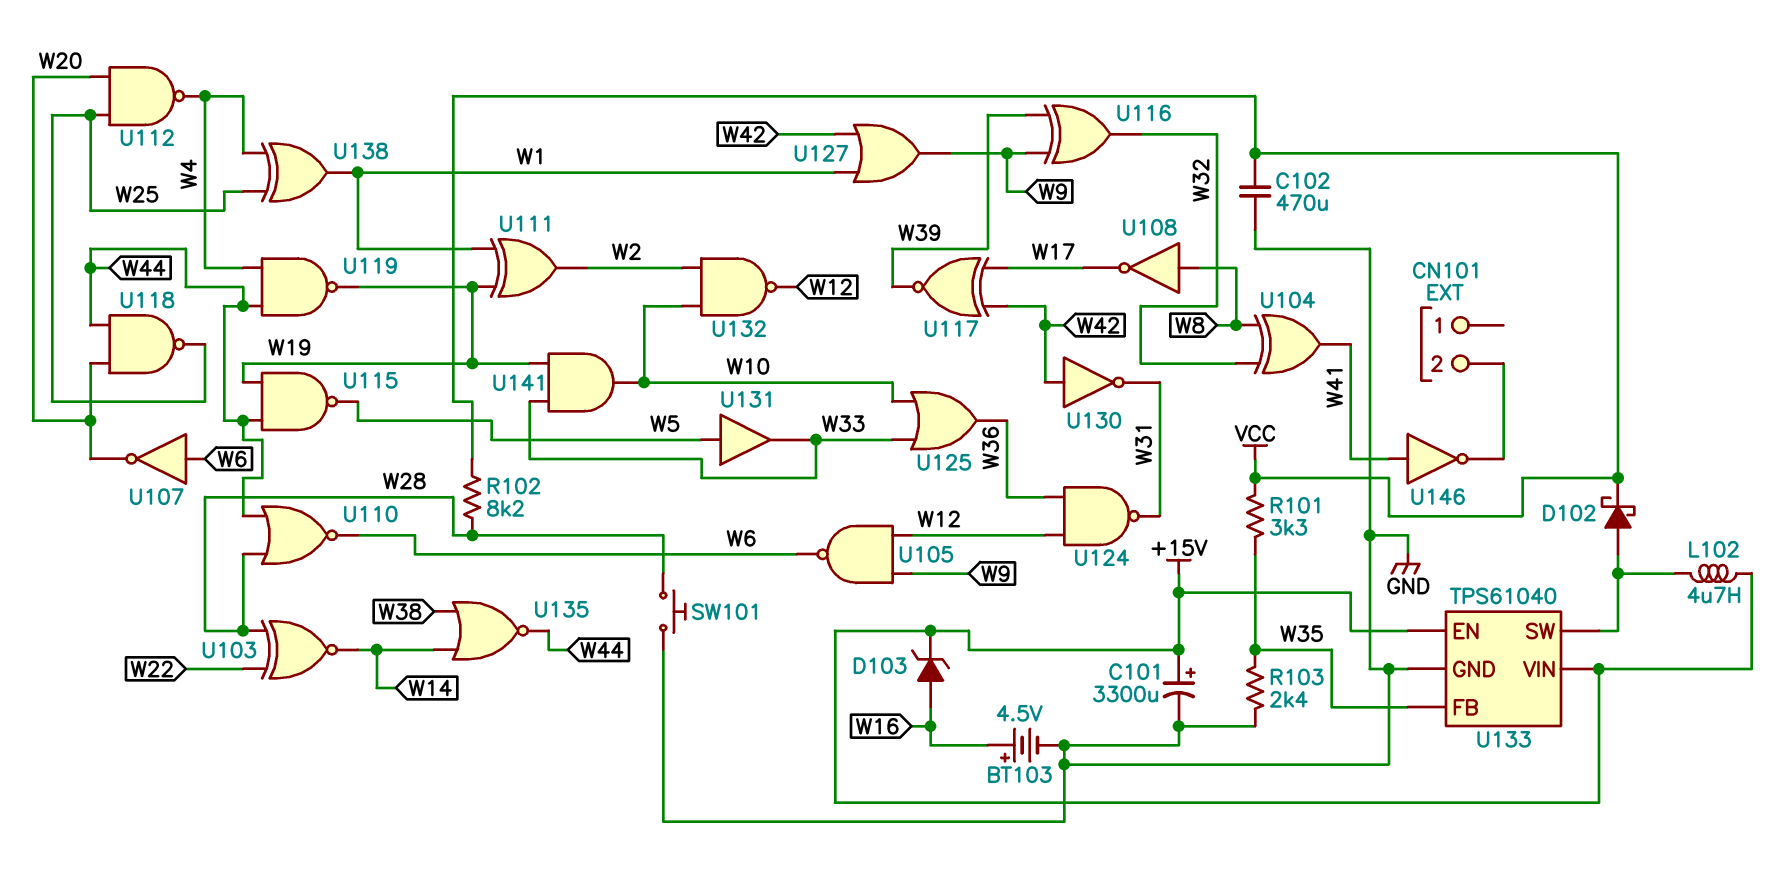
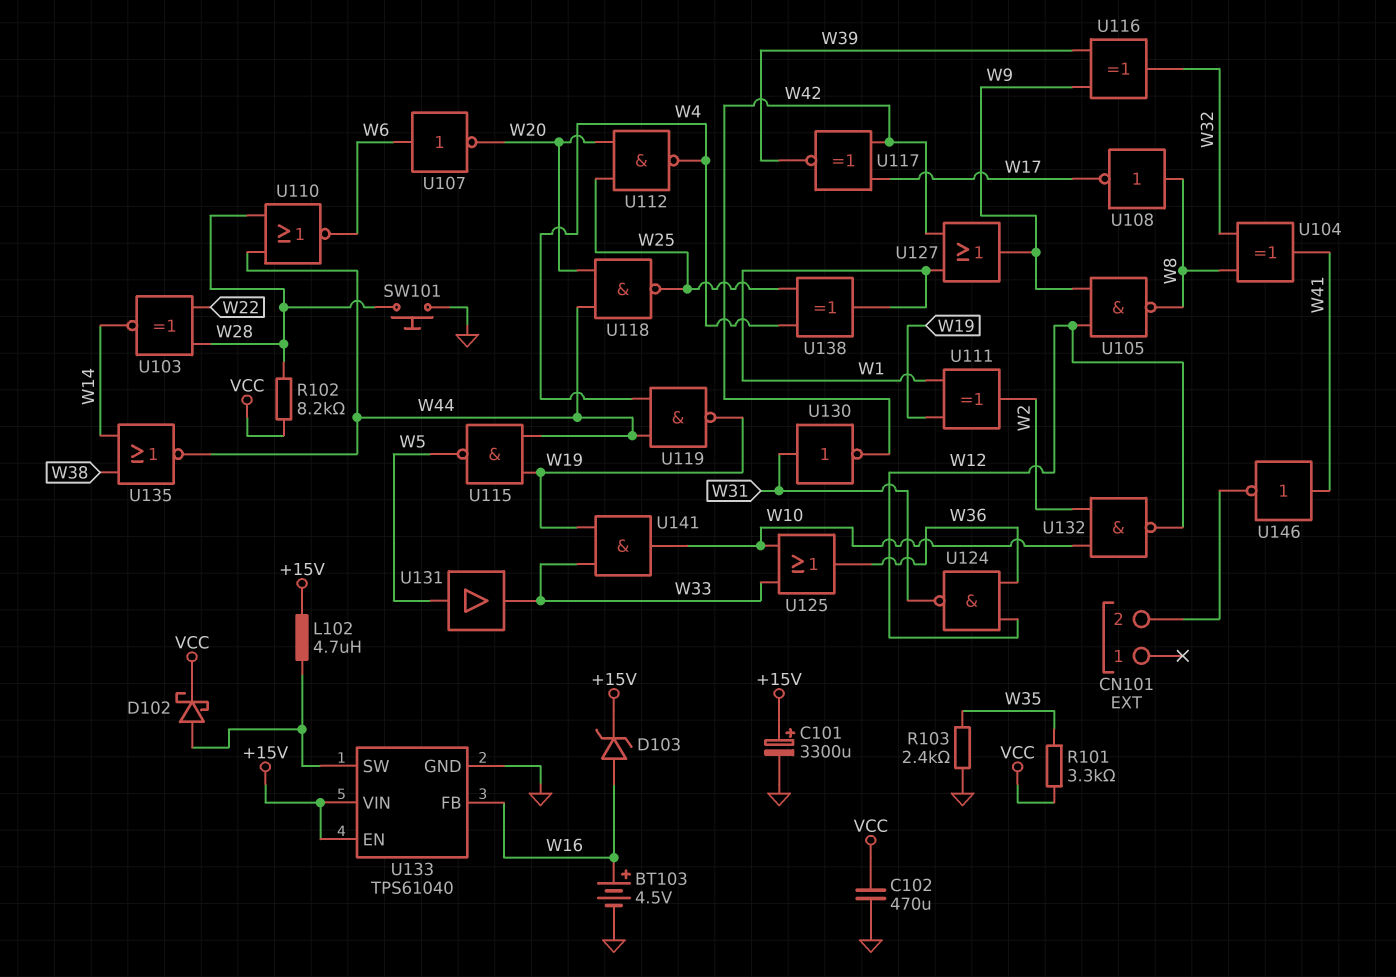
U105: NAND (in W9, in W12, out W6) -> NAND (in W9, in W12, out W8)
U130: NOT (in W42, out W31) -> NOT (in W31, out W42)
U133 pin FB: W35 -> W16

